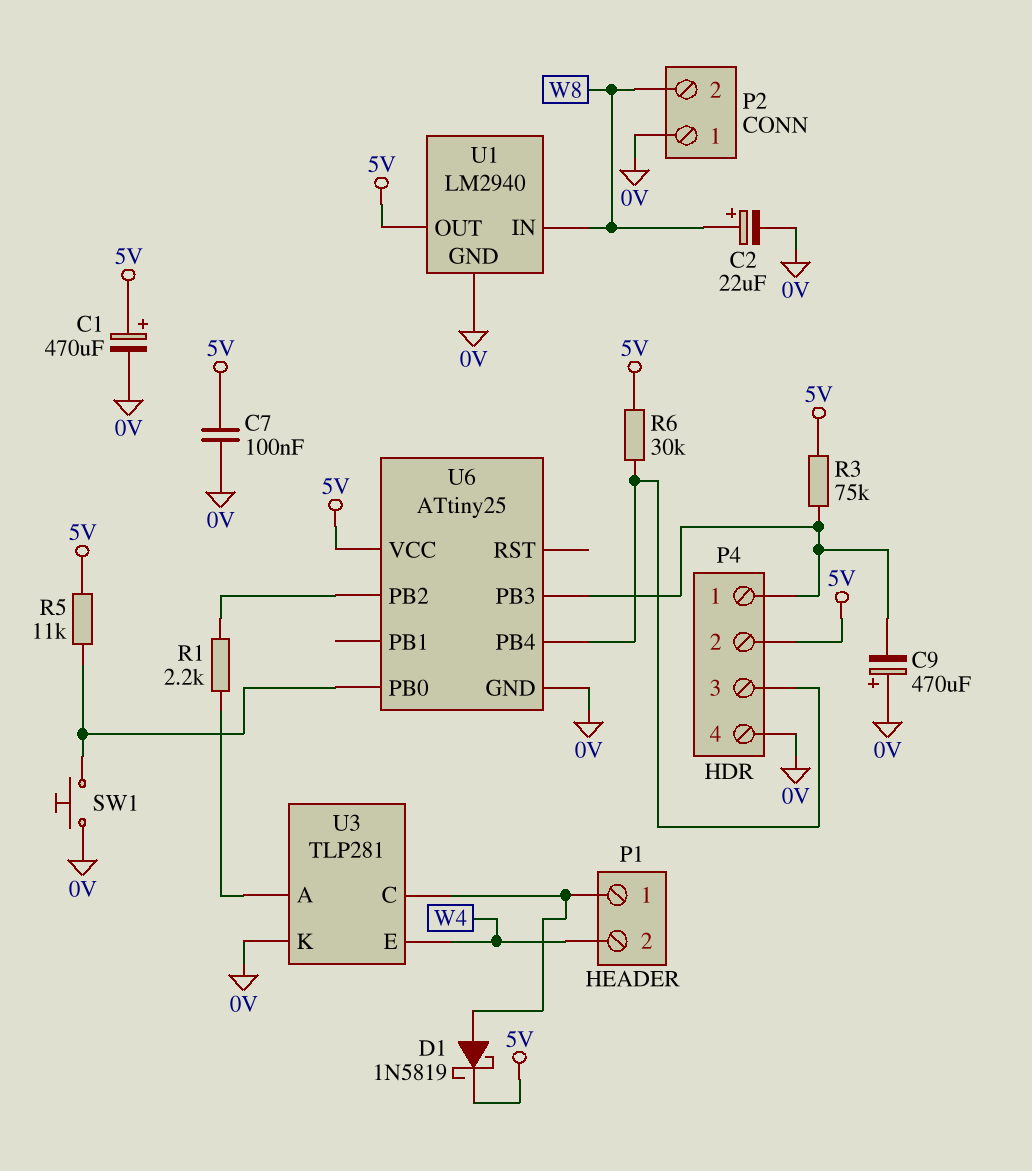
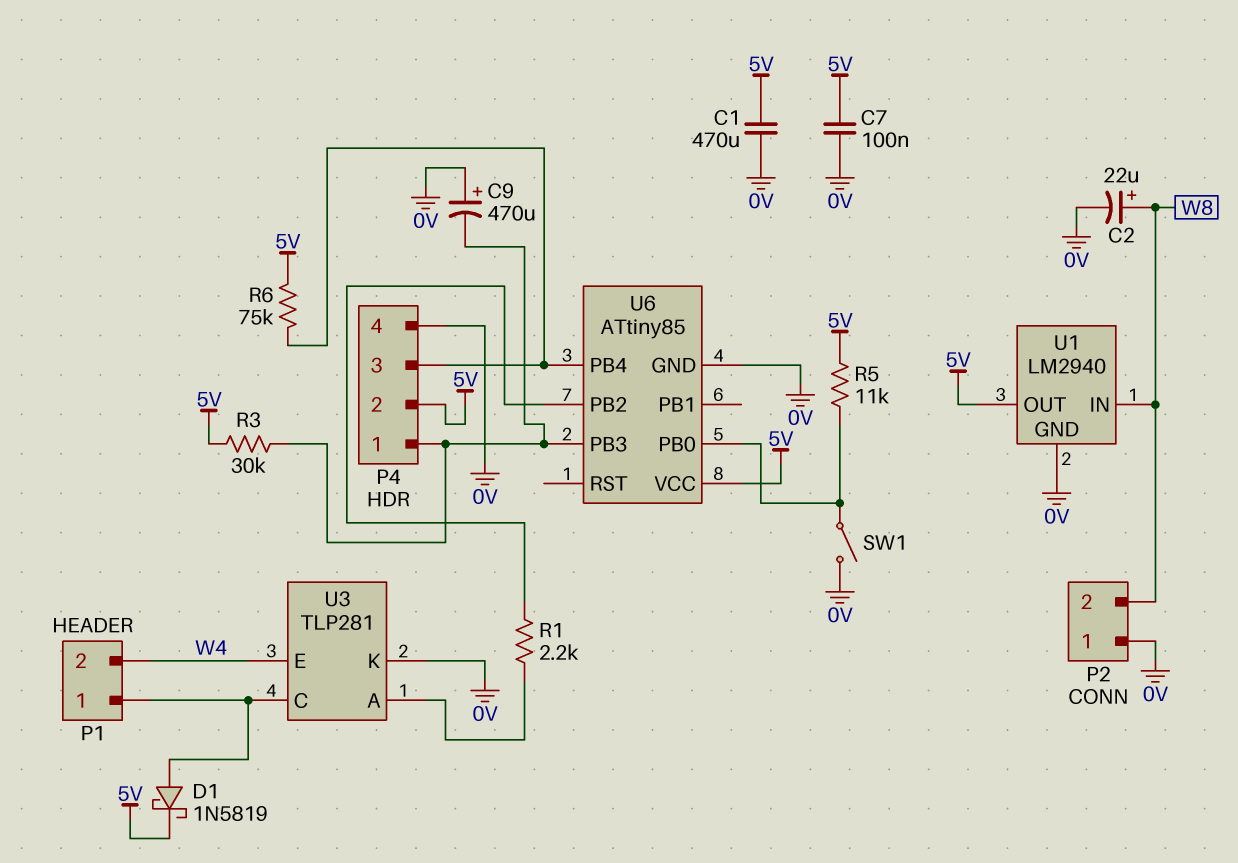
C1: 470uF (plus 5V, minus 0V) -> 470uF (0V, 5V)
R3: 75k (5V, P4/1) -> 30k (5V, P4/1)
R6: 30k (5V, P4/3) -> 75k (5V, P4/3)
SW1: button (0V, U6/PB0) -> switch (0V, U6/PB0)
U6: ATtiny25 -> ATtiny85

